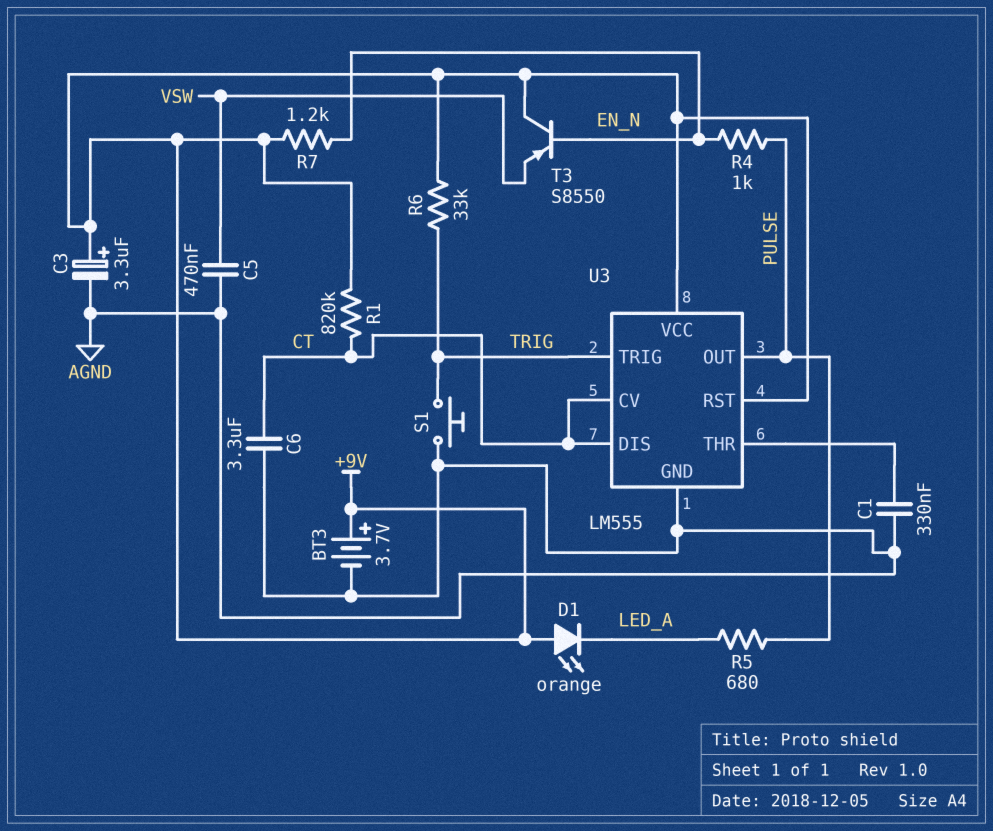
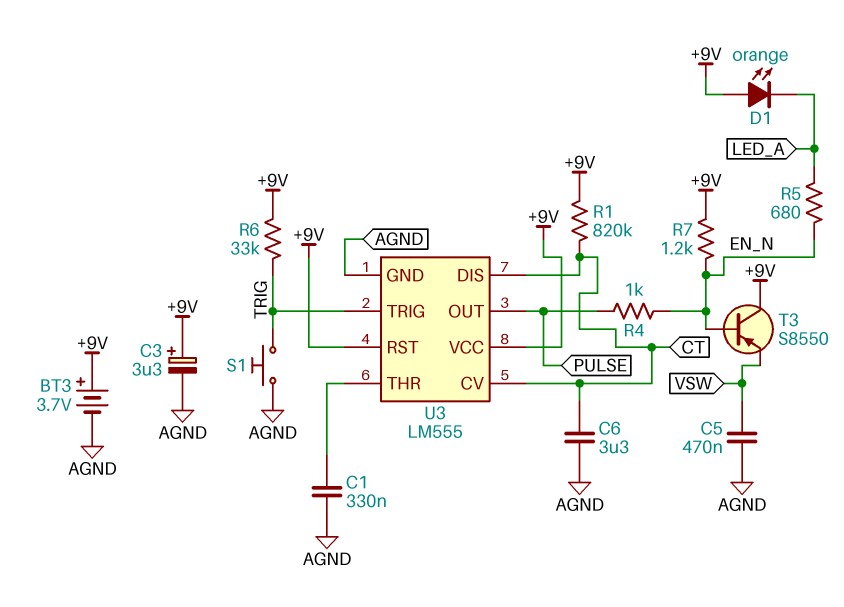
R5: 680 (LED_A, PULSE) -> 680 (EN_N, LED_A)

